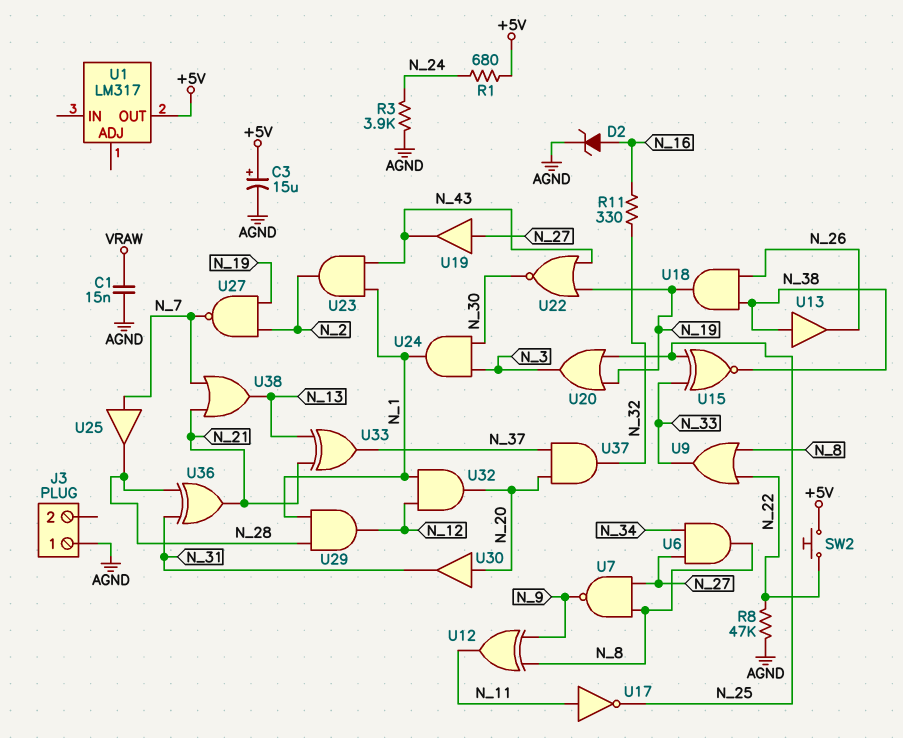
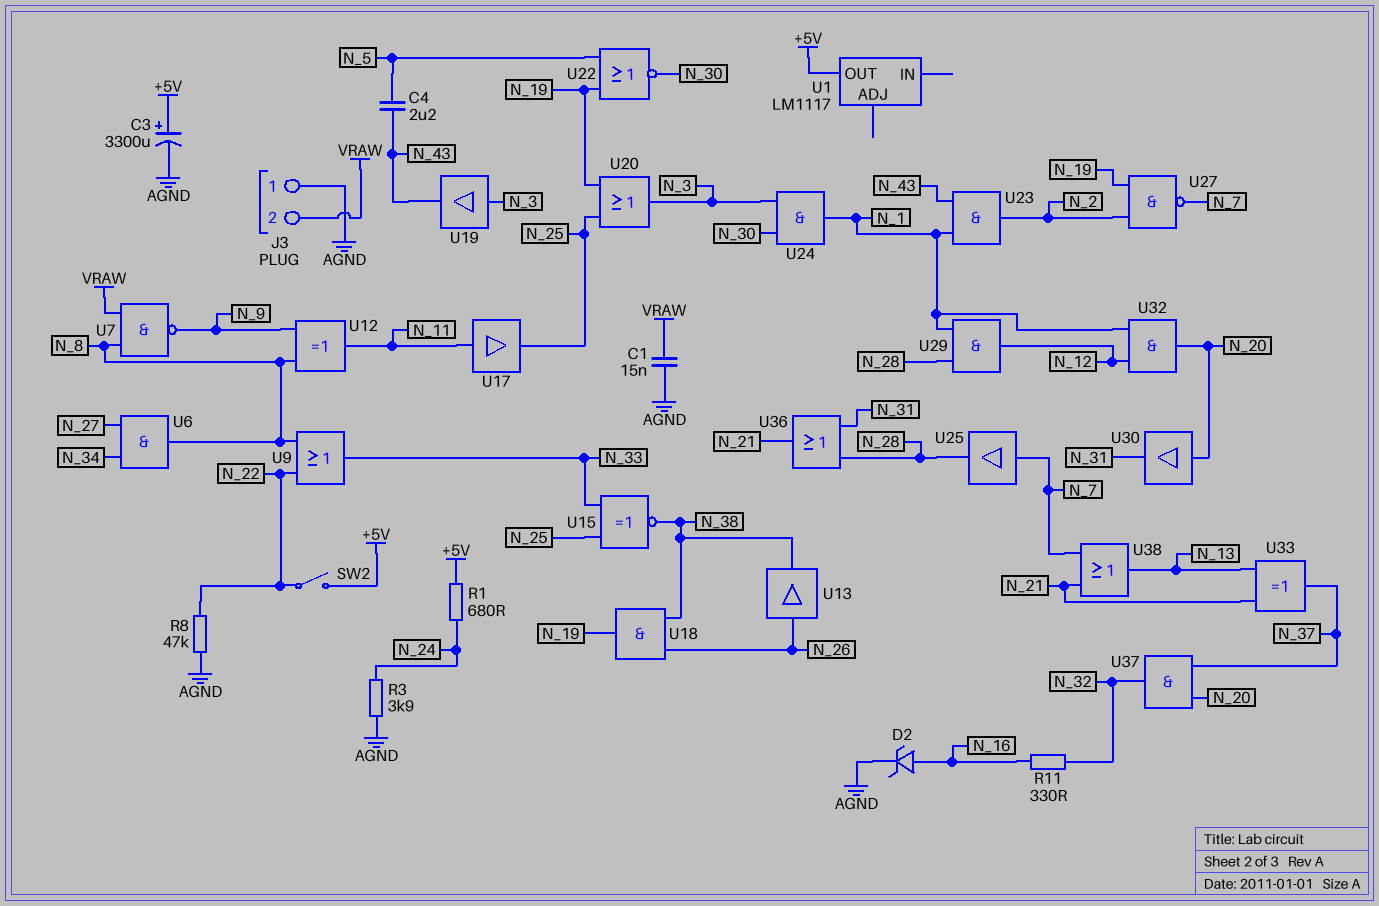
C3: 15uF (plus +5V, minus AGND) -> 3300uF (plus +5V, minus AGND)
C4: none -> 2.2uF (N_5, N_43)
J3 pin 2: none -> VRAW
SW2: button (+5V, N_22) -> switch (+5V, N_22)
U1: LM317 -> LM1117
U7: NAND (in N_8, in N_27, out N_9) -> NAND (in N_8, in VRAW, out N_9)
U13: buffer (in N_38, out N_26) -> buffer (in N_26, out N_38)
U17: NOT (in N_11, out N_25) -> buffer (in N_11, out N_25)
U19: buffer (in N_27, out N_43) -> buffer (in N_3, out N_43)
U22: NOR (in N_19, in N_43, out N_30) -> NOR (in N_5, in N_19, out N_30)
U36: XOR (in N_28, in N_31, out N_21) -> OR (in N_28, in N_31, out N_21)

